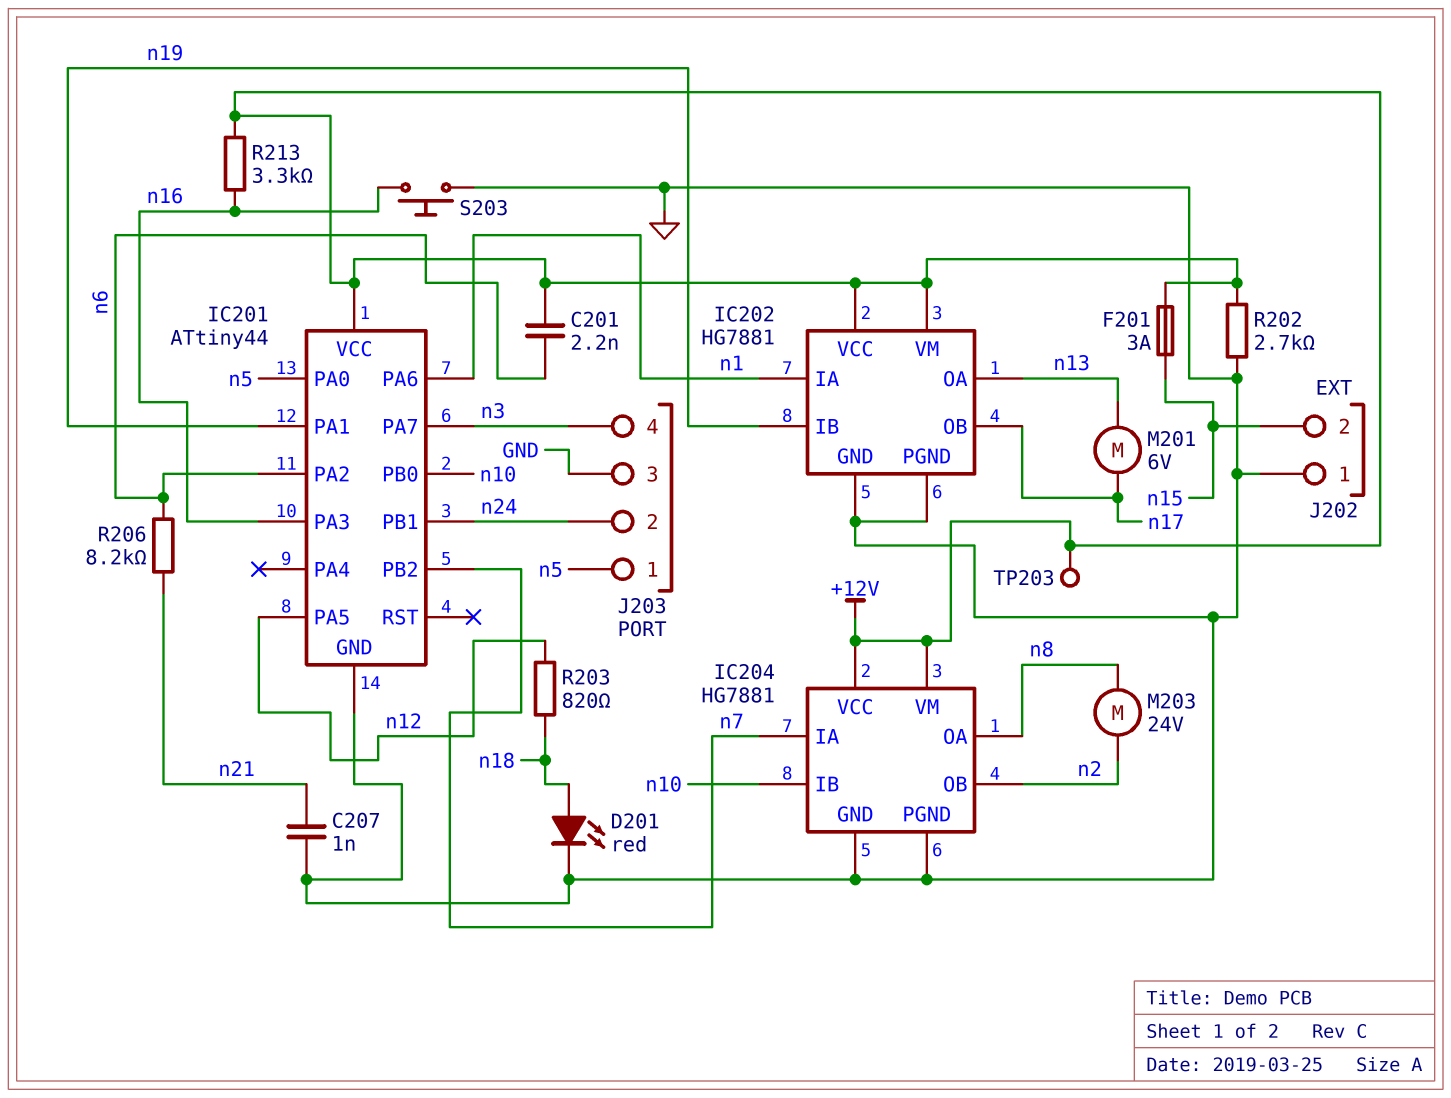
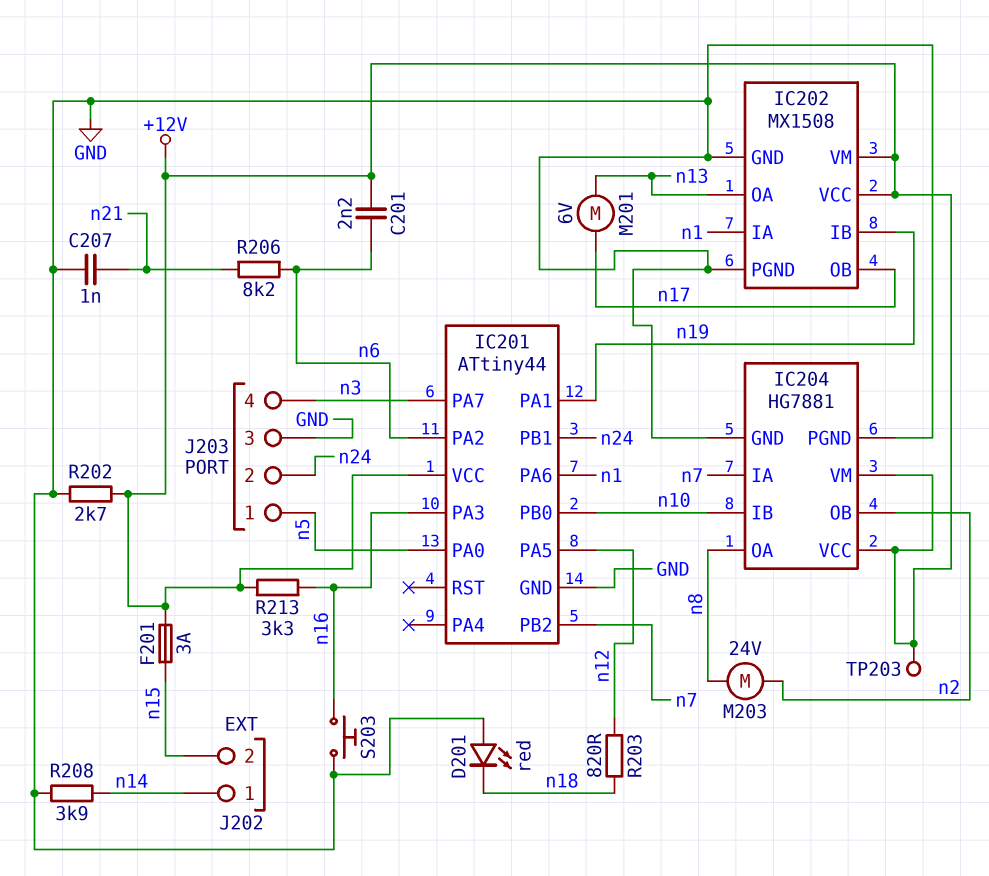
D201: LED red (A n18, K GND) -> LED red (A GND, K n18)
IC202: HG7881 -> MX1508
J202 pin 1: GND -> n14
R208: none -> 3.9k (GND, n14)

